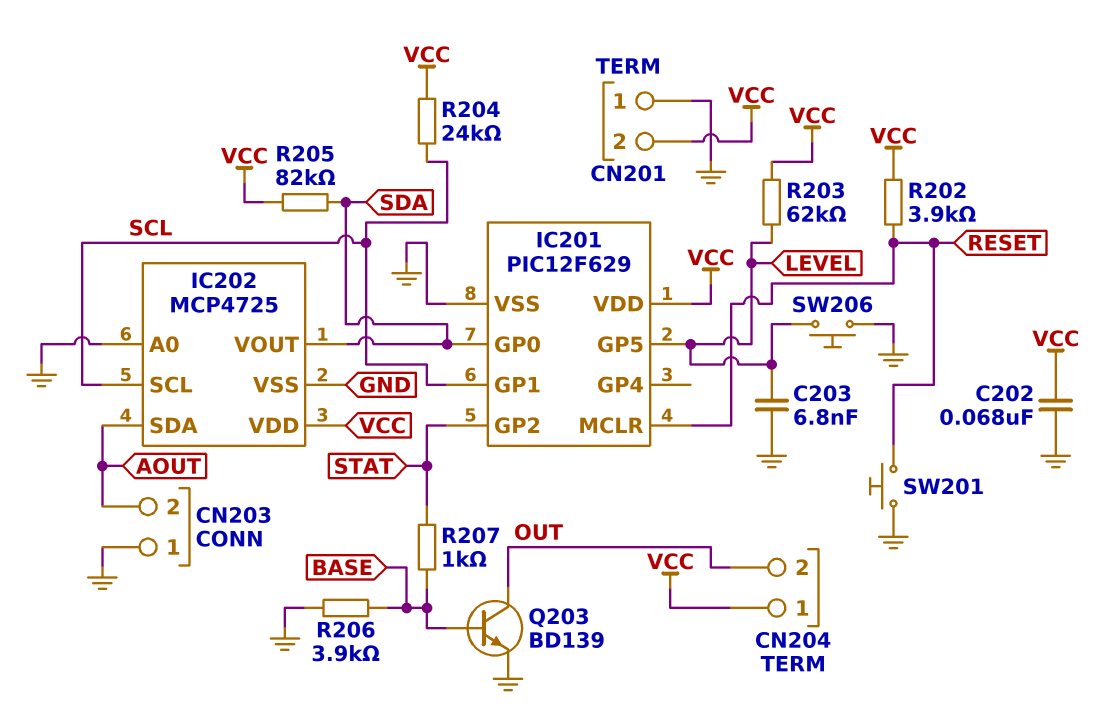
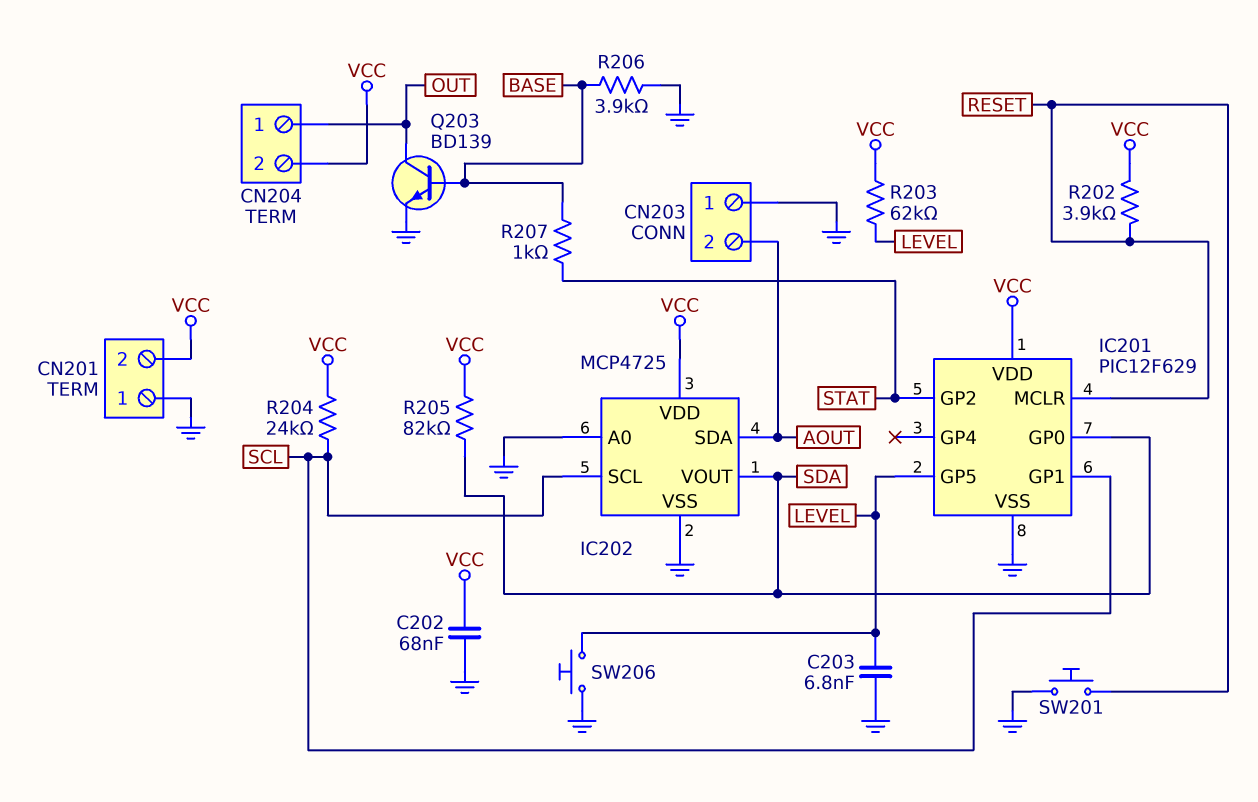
CN204 pin 1: VCC -> OUT
CN204 pin 2: OUT -> VCC

